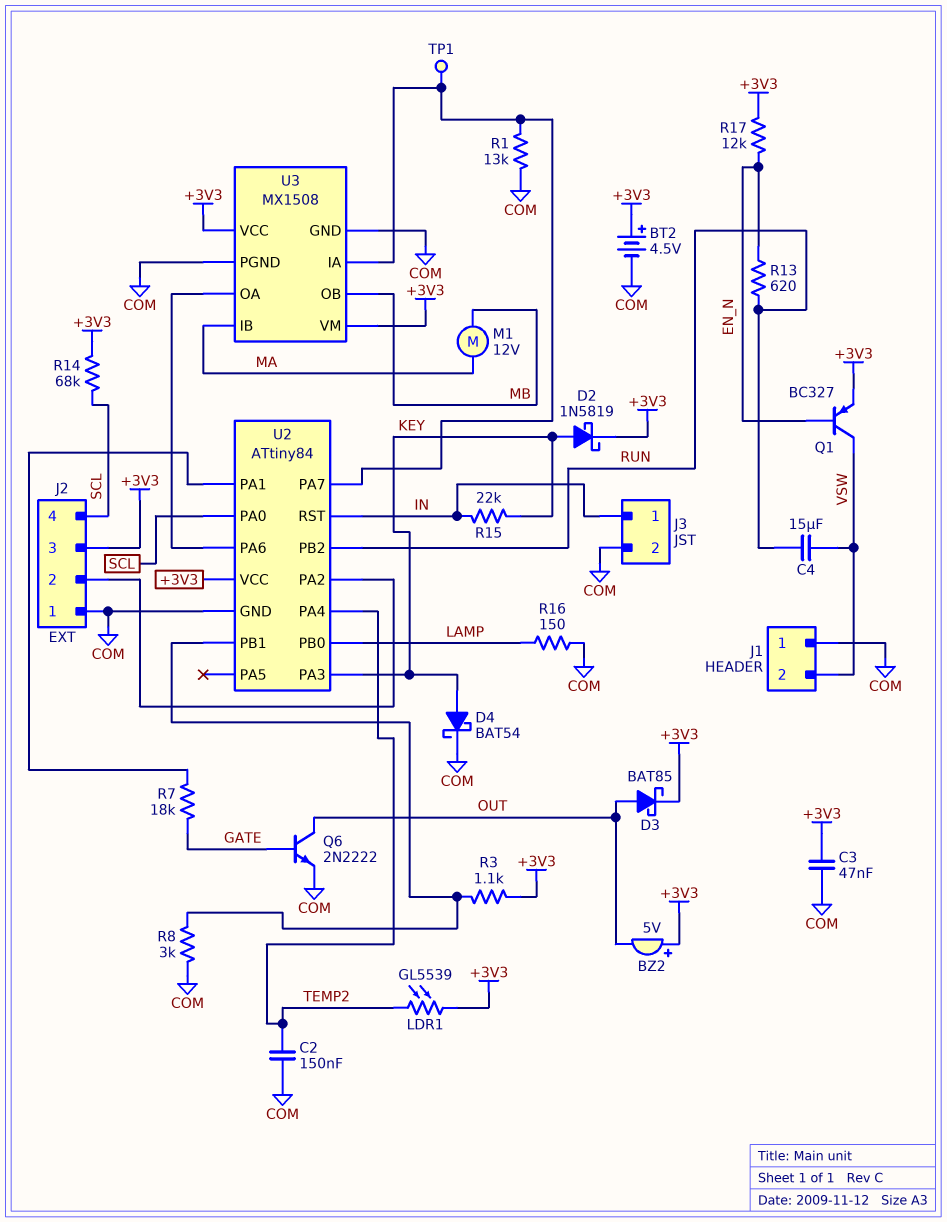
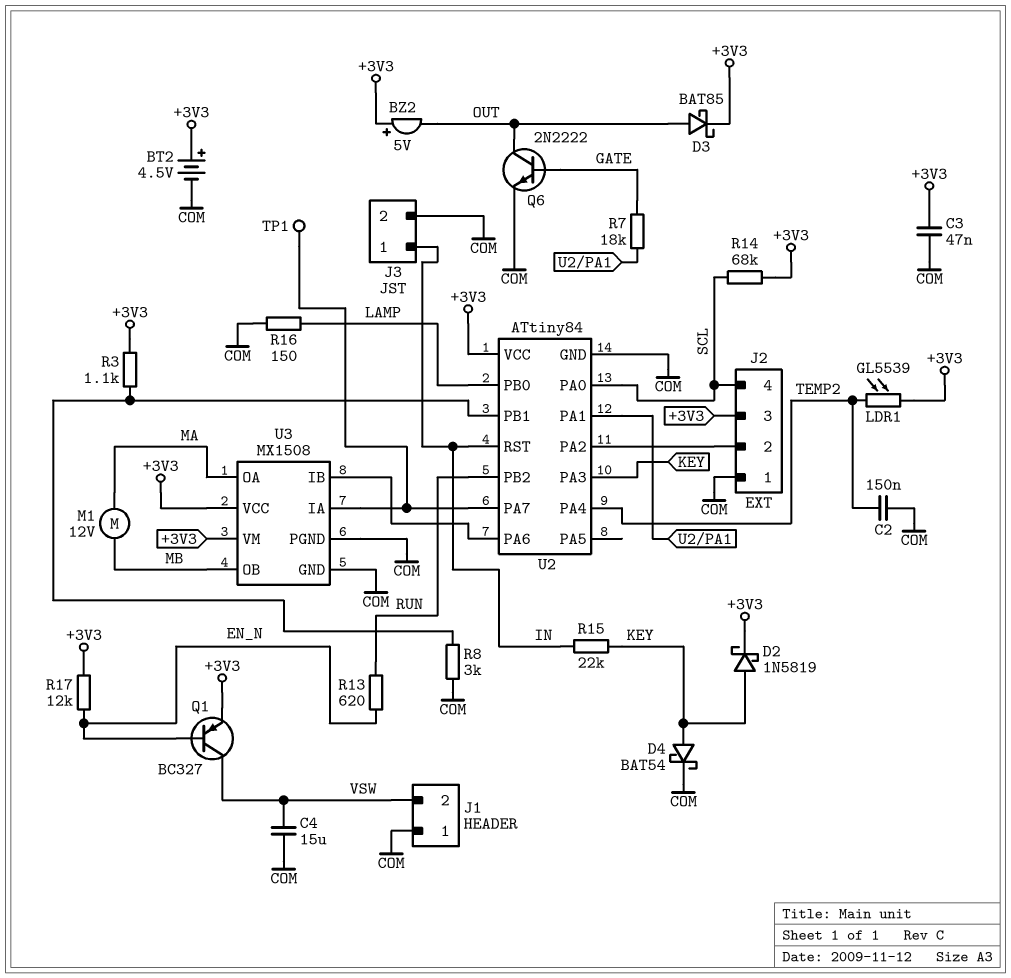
C4: 15uF (RUN, VSW) -> 15uF (COM, VSW)
R1: 13k (COM, U2/PA7) -> none
U3 pin IB: MA -> U2/PA6
U3 pin OA: U2/PA6 -> MA

